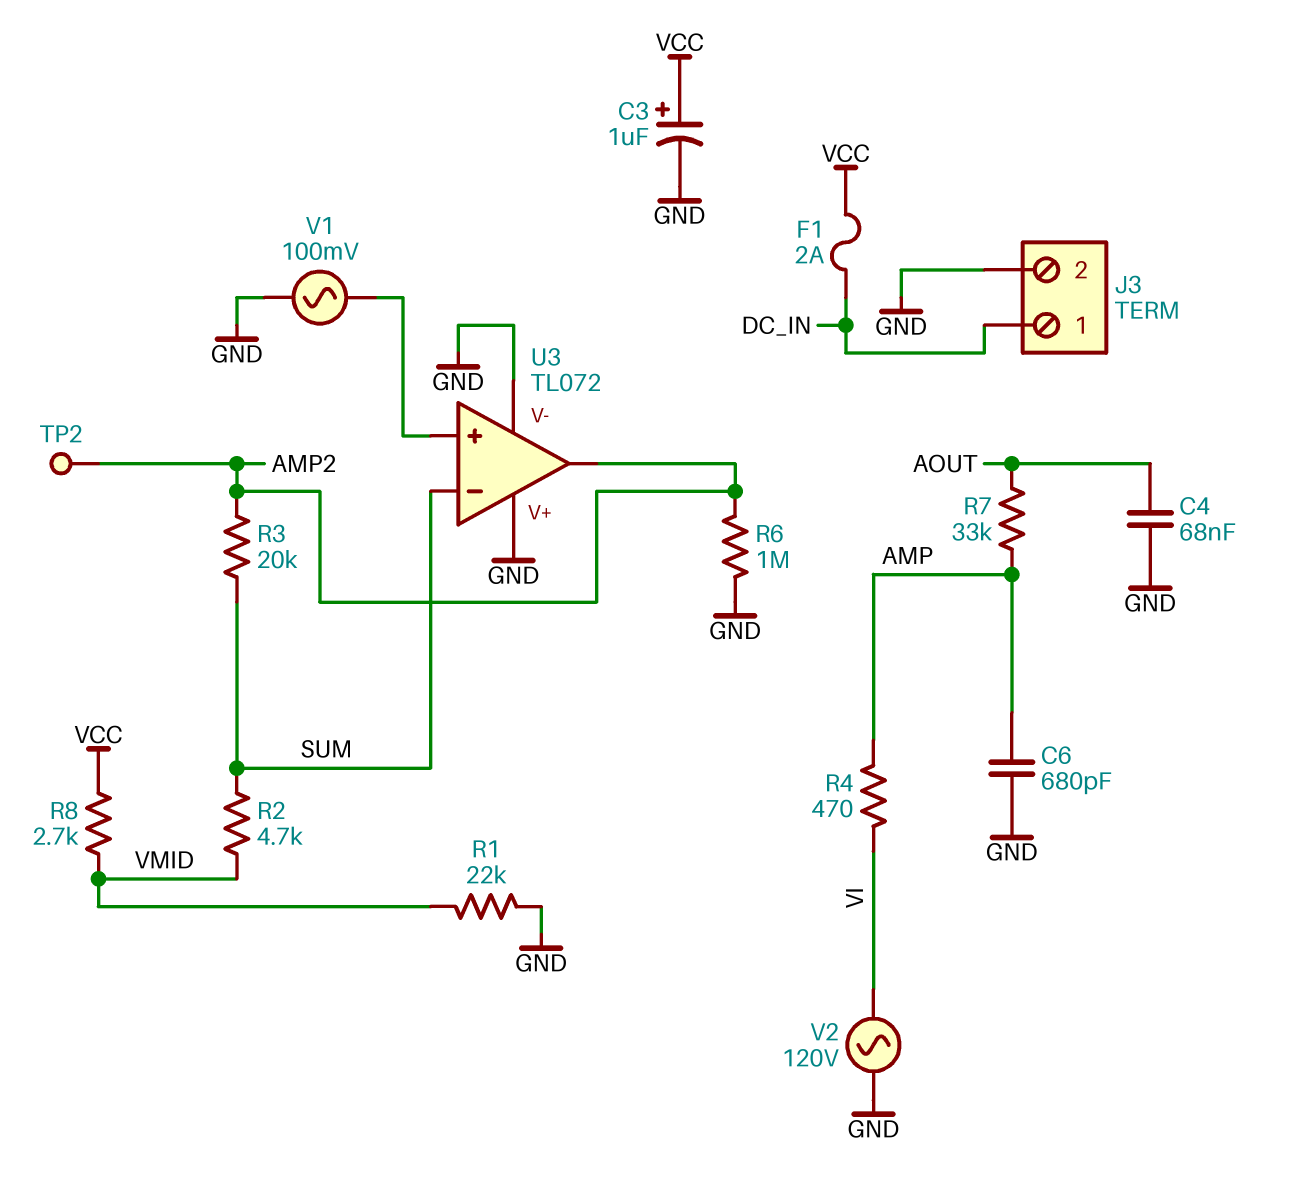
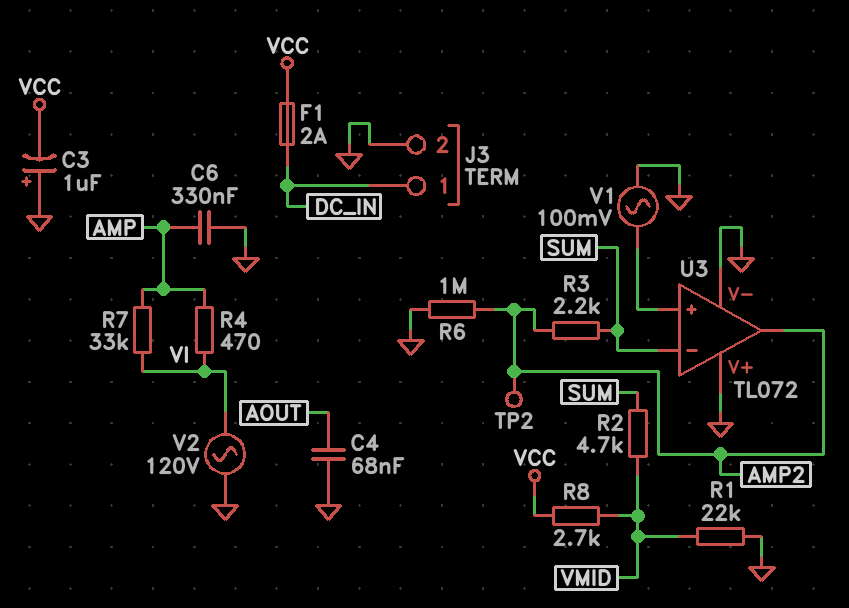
C3: 1uF (plus VCC, minus GND) -> 1uF (plus GND, minus VCC)
C6: 680pF (AMP, GND) -> 330nF (AMP, GND)
R3: 20k (AMP2, SUM) -> 2.2k (AMP2, SUM)
R7: 33k (AMP, AOUT) -> 33k (AMP, VI)

